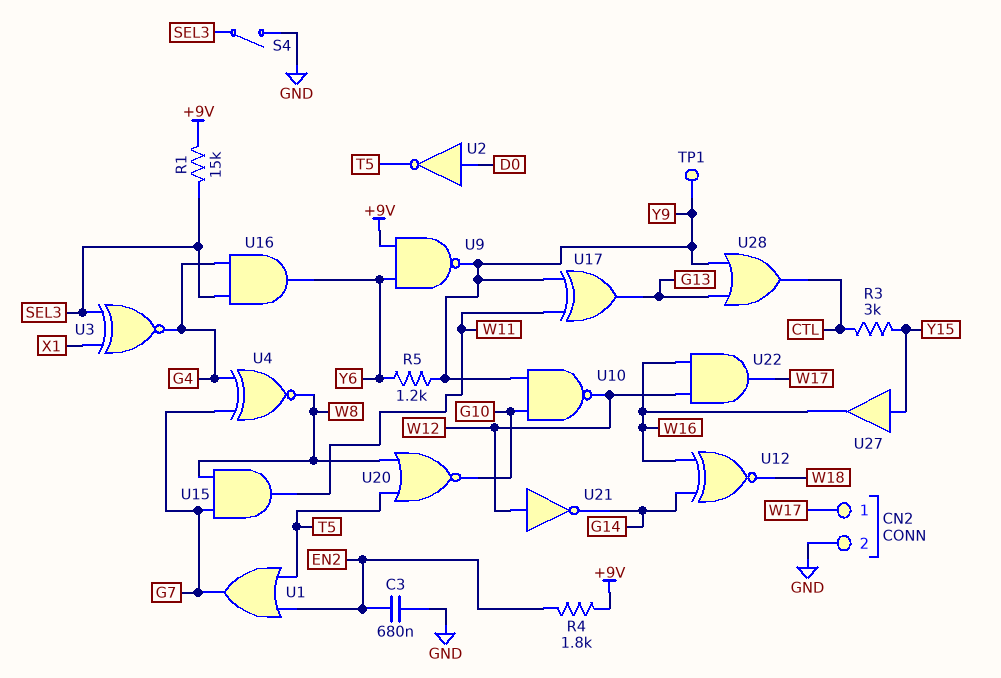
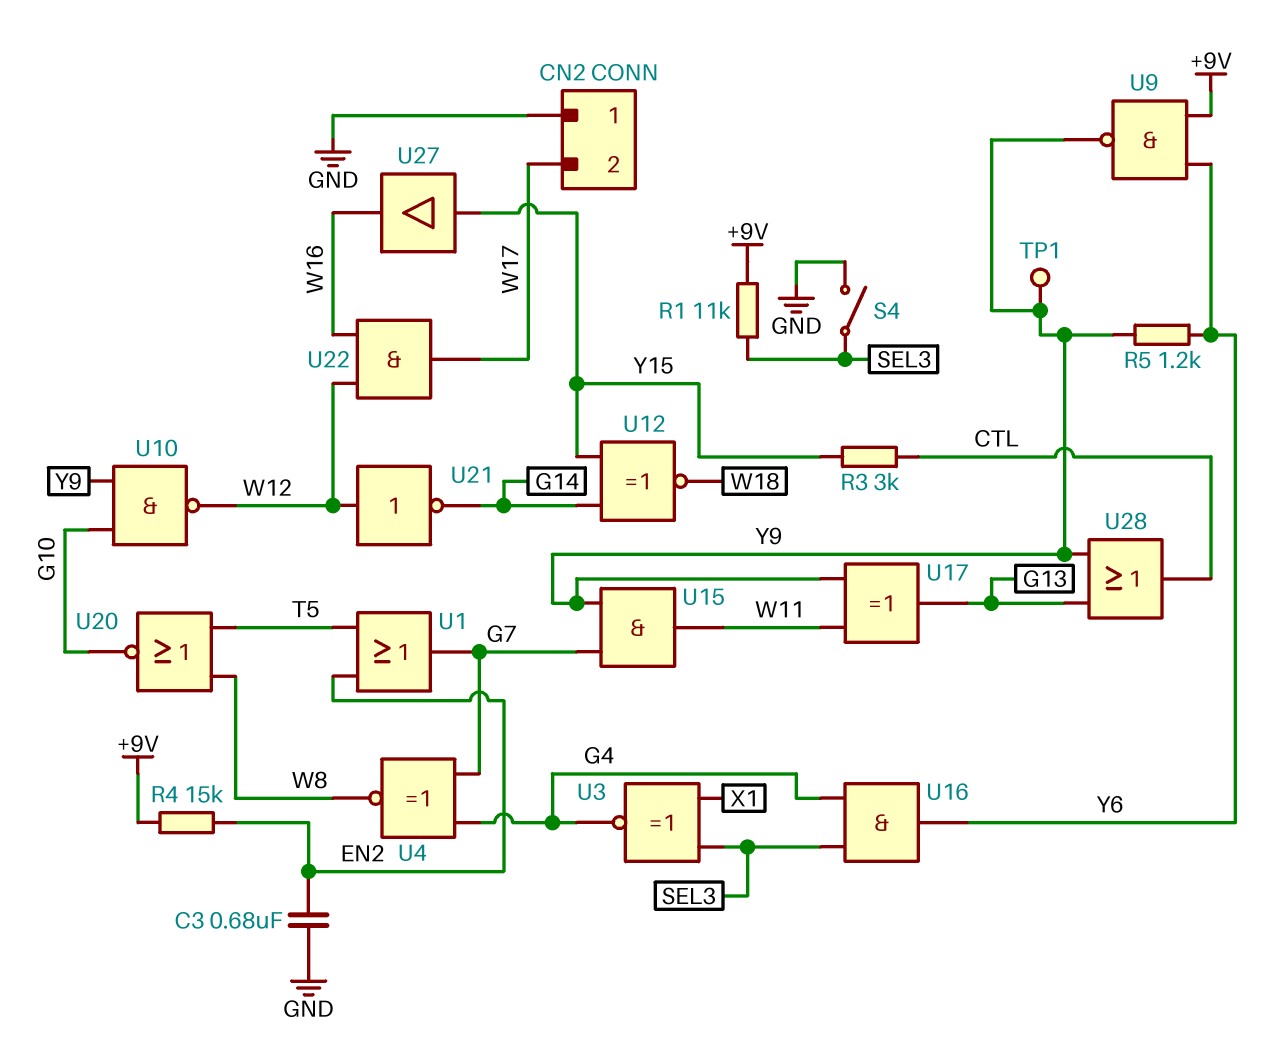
CN2 pin 1: W17 -> GND
CN2 pin 2: GND -> W17
R1: 15k (+9V, SEL3) -> 11k (+9V, SEL3)
R4: 1.8k (+9V, EN2) -> 15k (+9V, EN2)
U2: NOT (in D0, out T5) -> none
U12: XNOR (in G14, in W16, out W18) -> XNOR (in G14, in Y15, out W18)
U15: AND (in G7, in W8, out W11) -> AND (in G7, in Y9, out W11)

